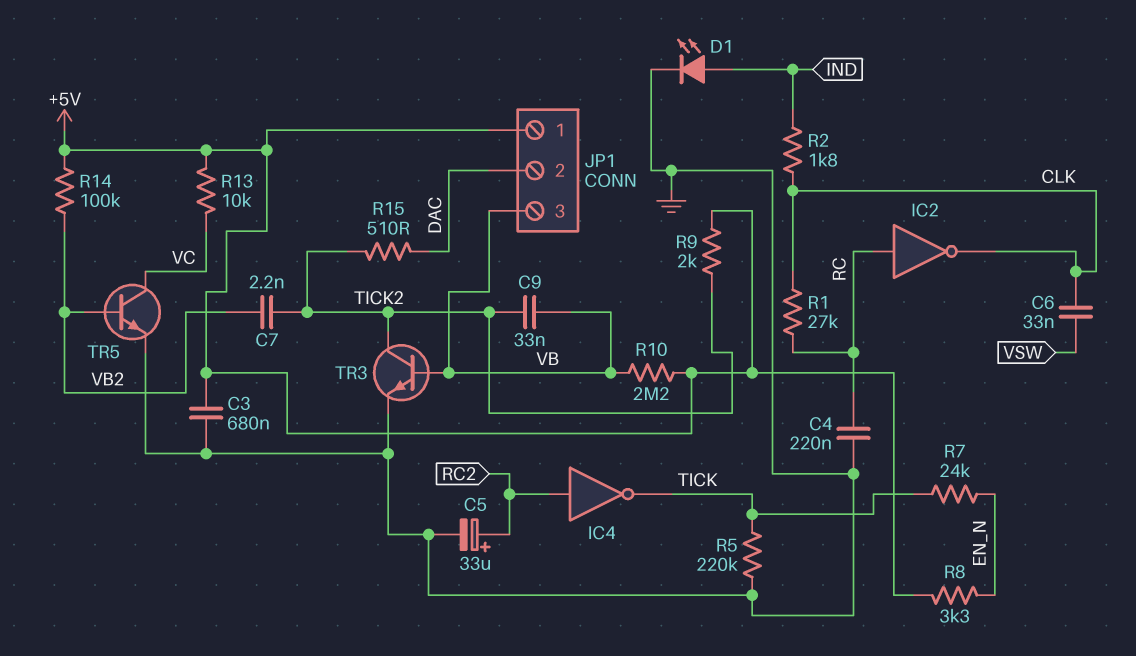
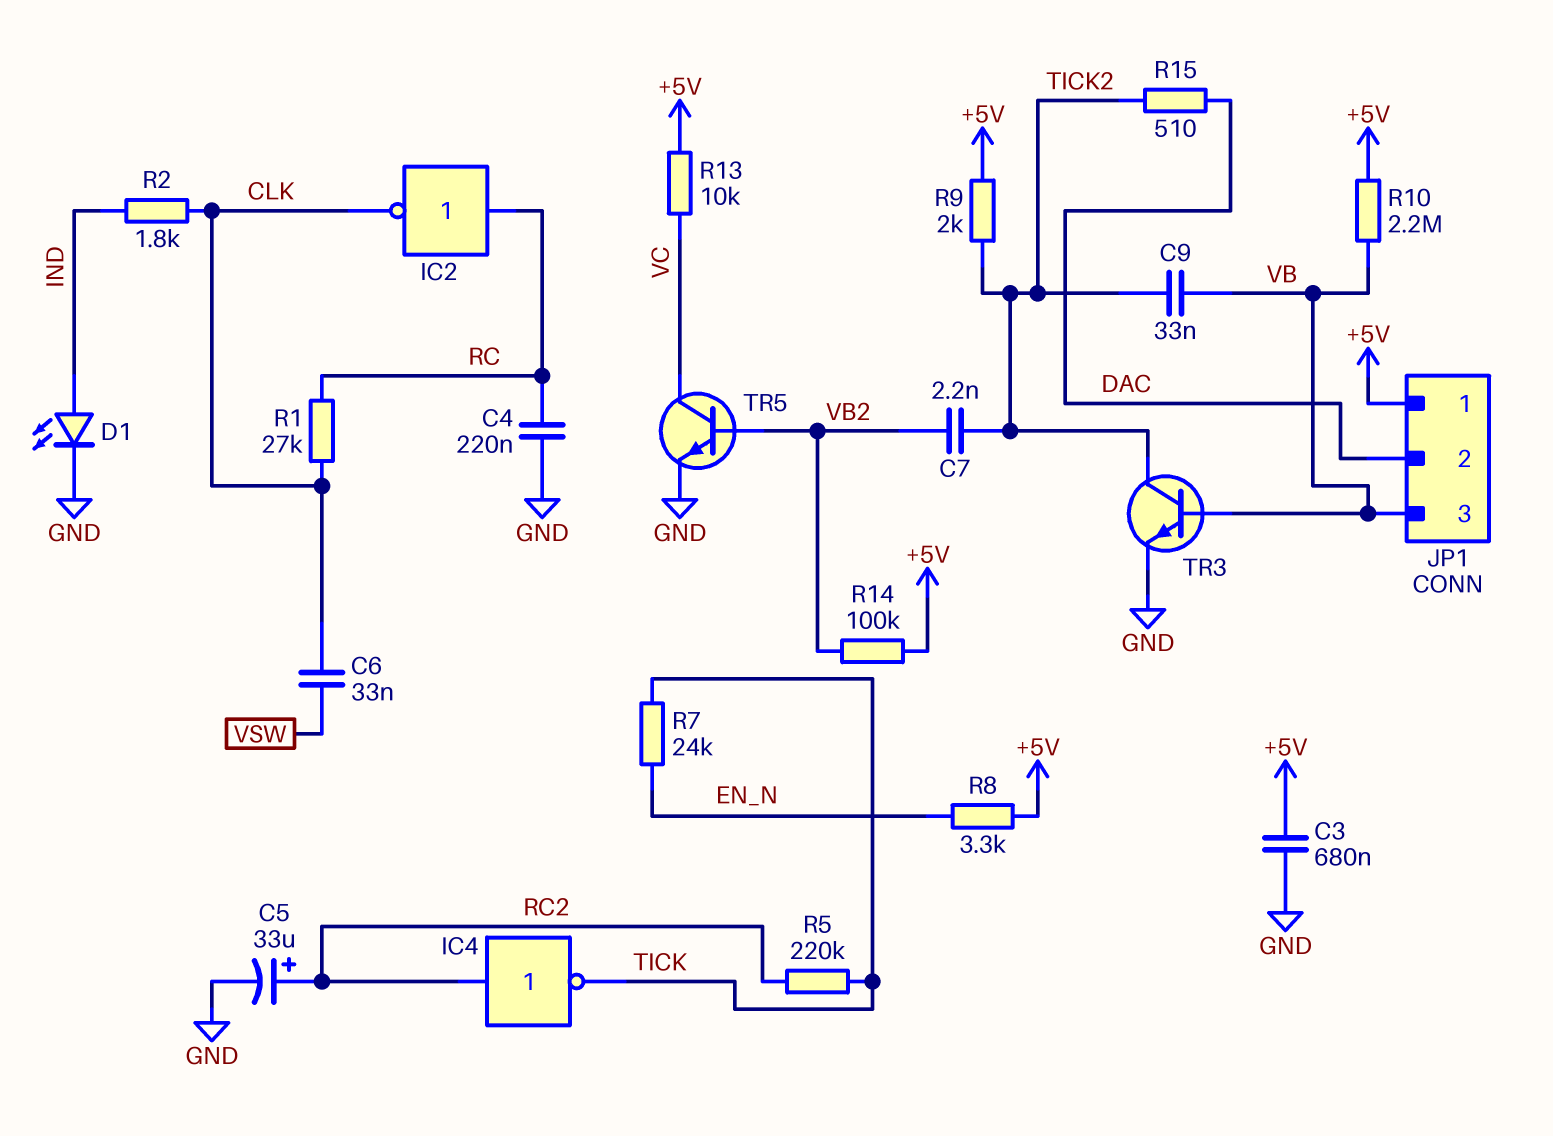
R5: 220k (GND, TICK) -> 220k (RC2, TICK)

